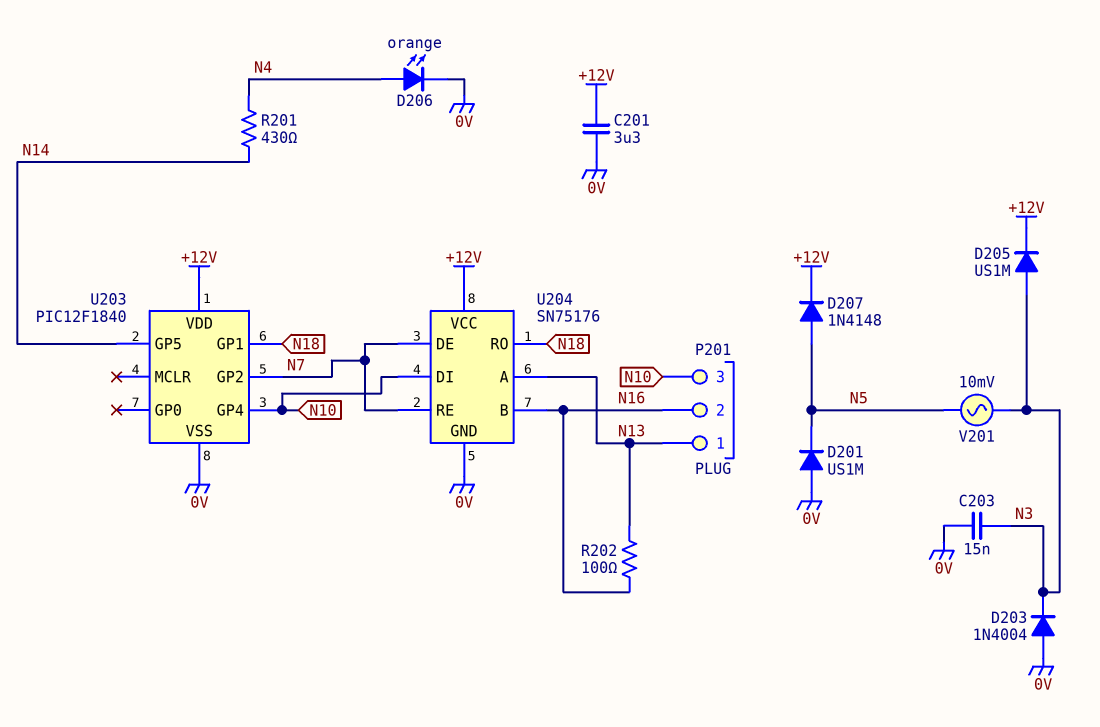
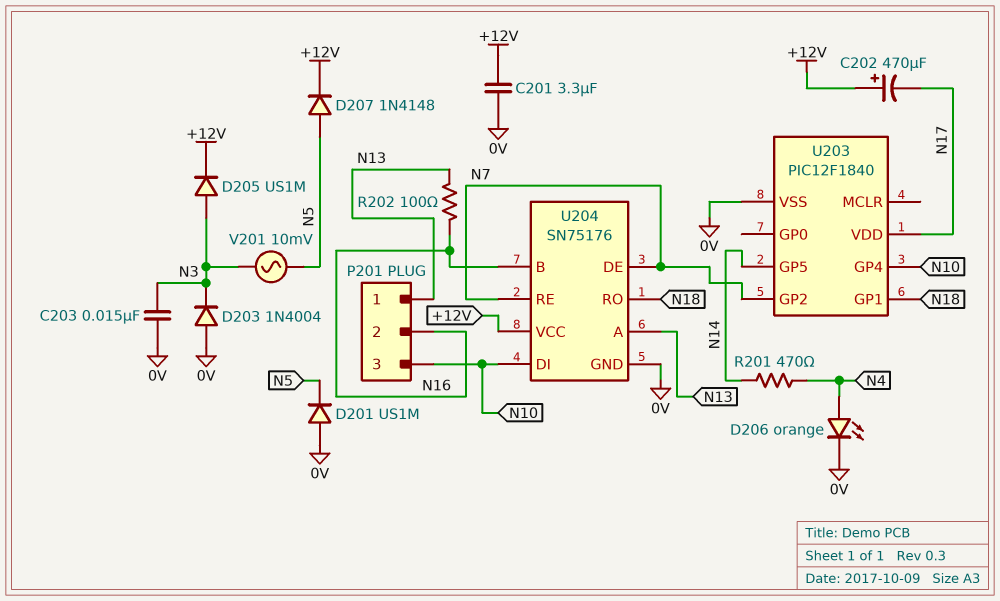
C202: none -> 470uF (plus +12V, minus N17)
R201: 430 (N4, N14) -> 470 (N4, N14)
U203 pin VDD: +12V -> N17

